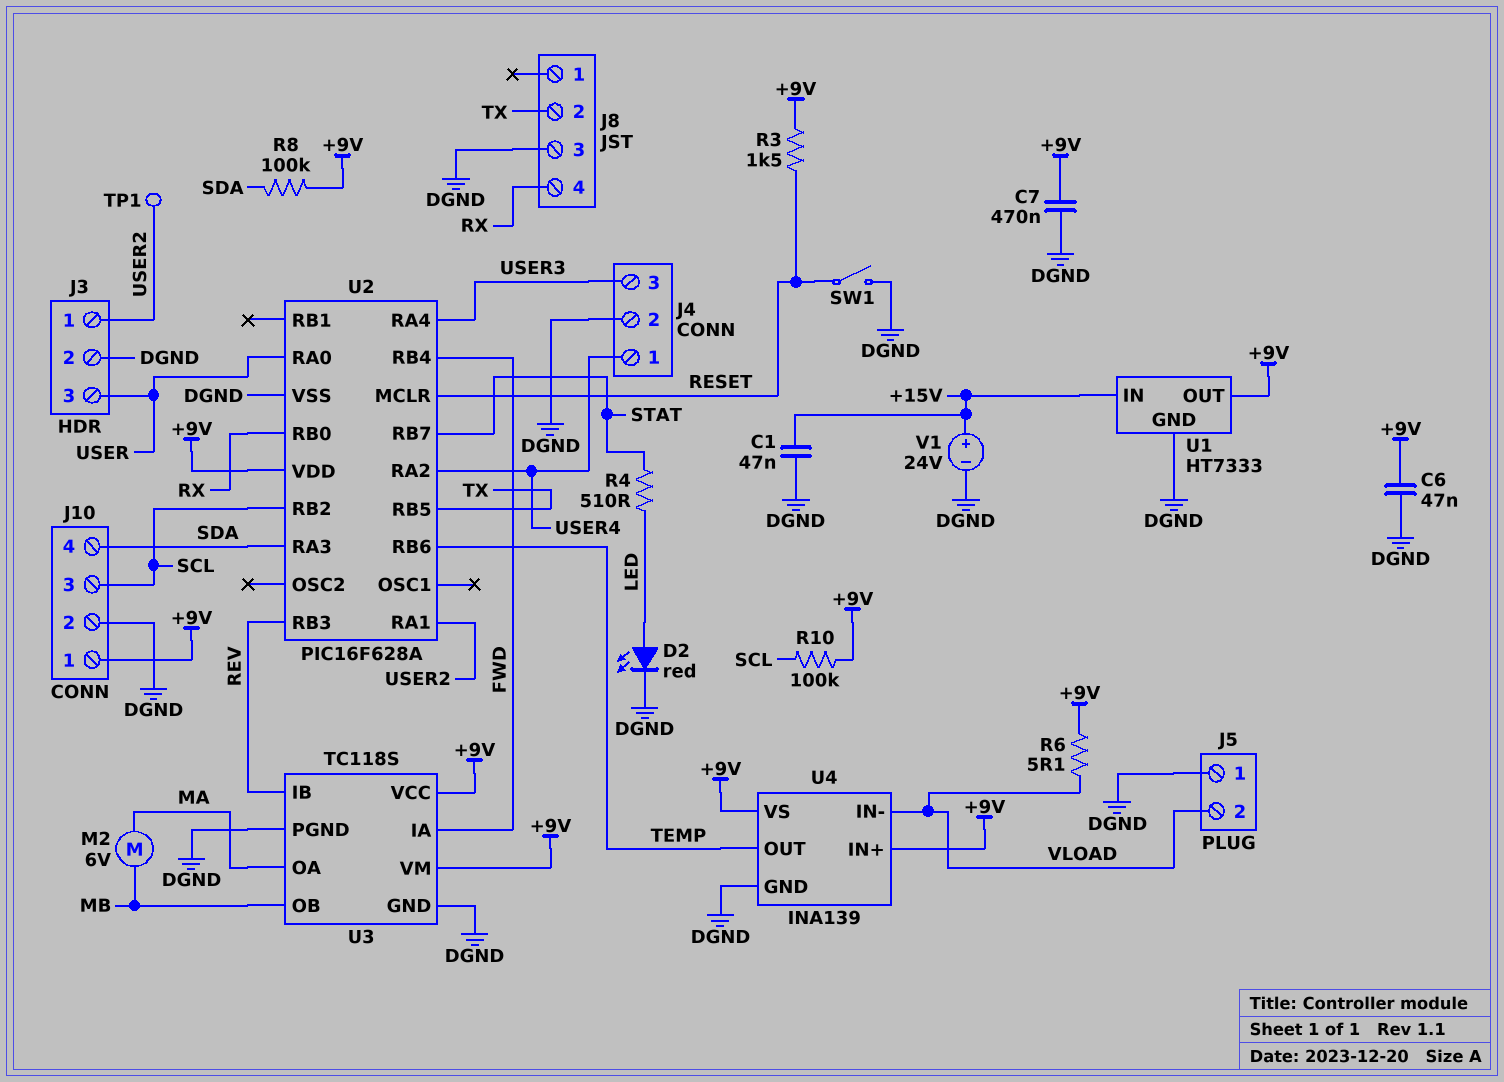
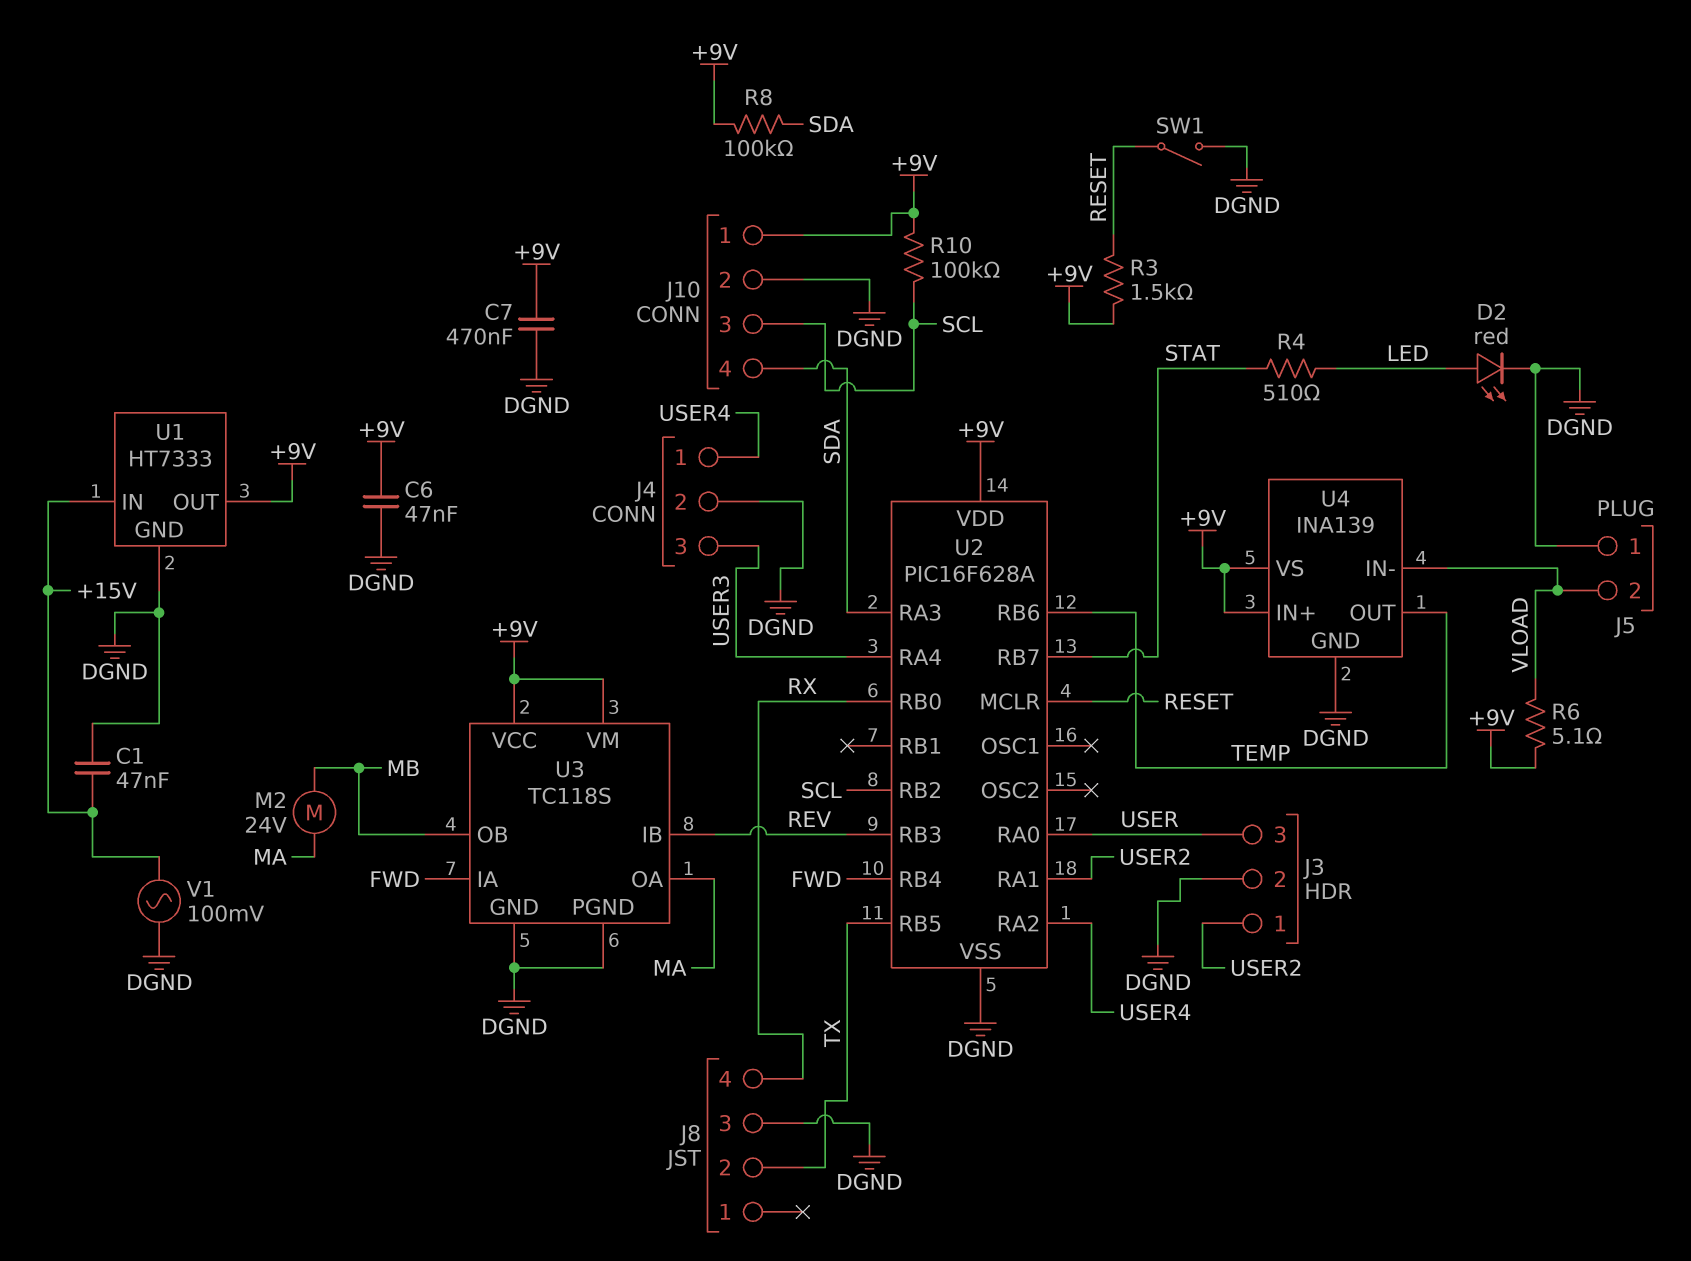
M2: motor 6V (MA, MB) -> motor 24V (MA, MB)
TP1: test point (USER2) -> none
V1: 24V (plus +15V, minus DGND) -> AC 100mV (+15V, DGND)

